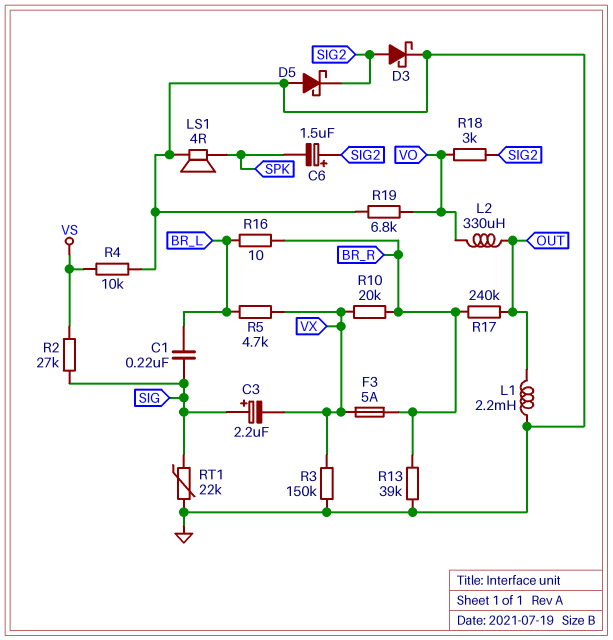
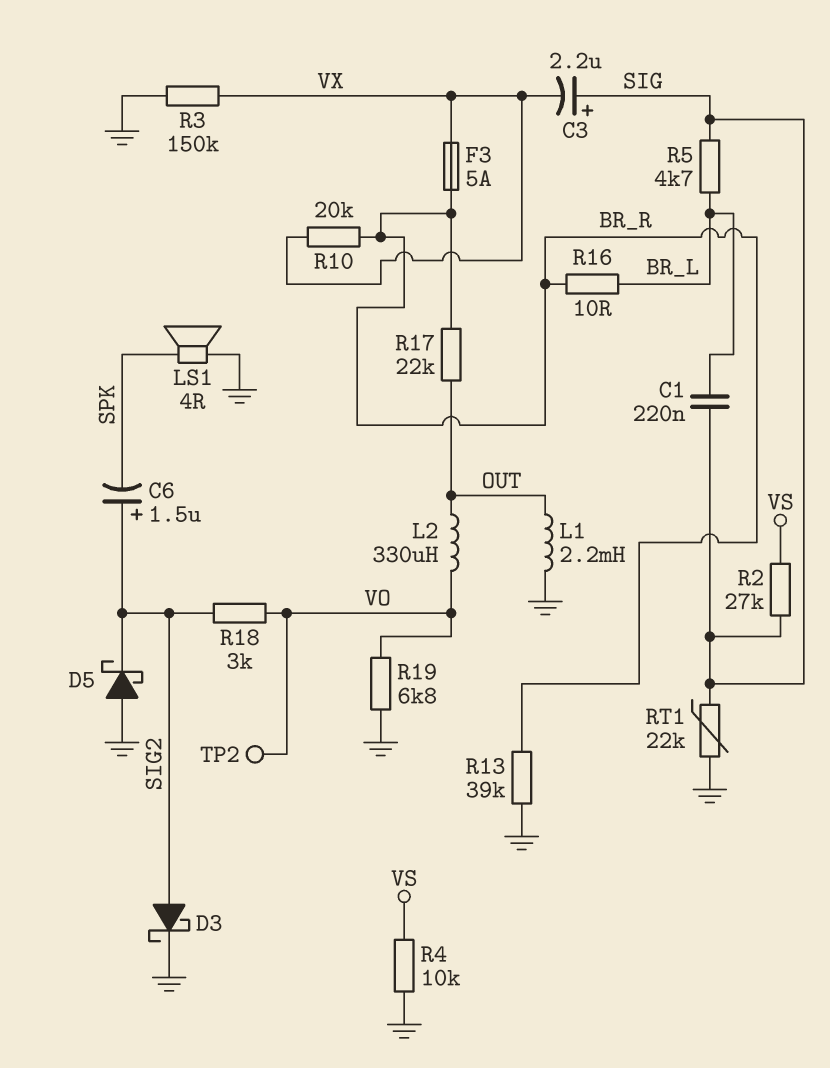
R5: 4.7k (BR_L, VX) -> 4.7k (BR_L, SIG)
R17: 240k (BR_R, OUT) -> 22k (BR_R, OUT)
TP2: none -> test point (VO)

